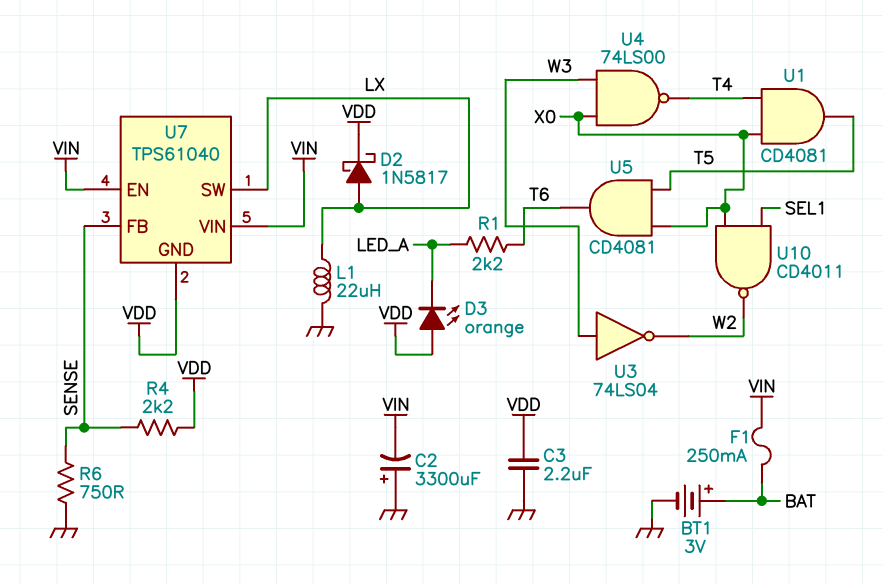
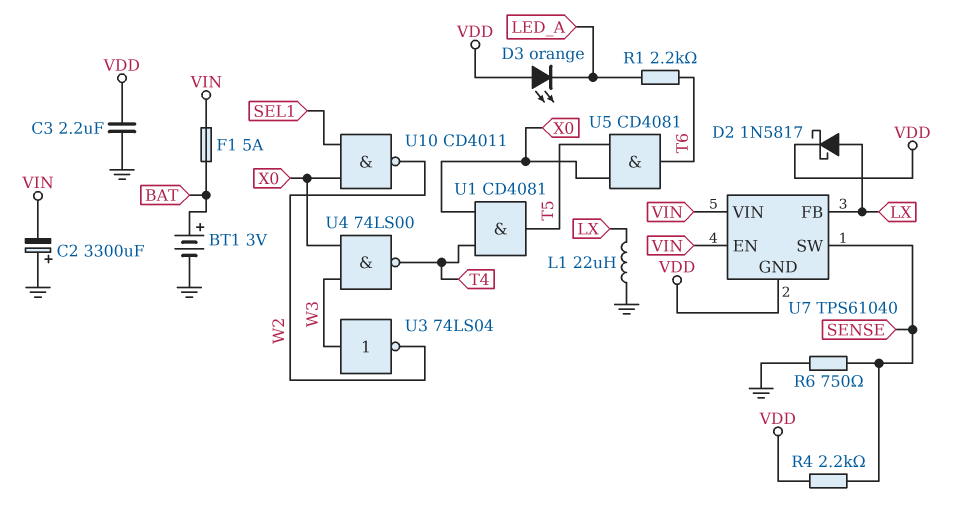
F1: 250mA (BAT, VIN) -> 5A (BAT, VIN)
U7 pin FB: SENSE -> LX
U7 pin SW: LX -> SENSE

